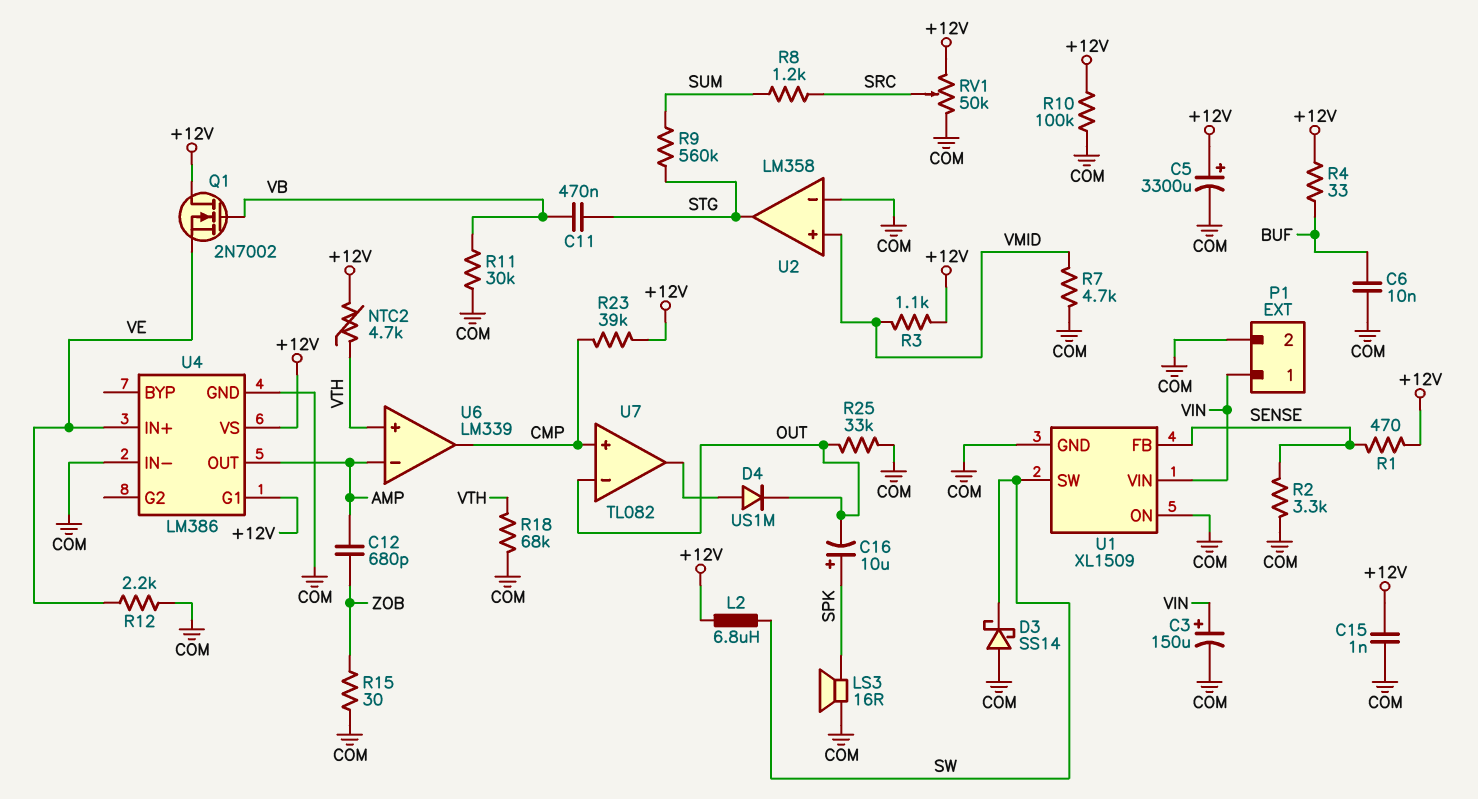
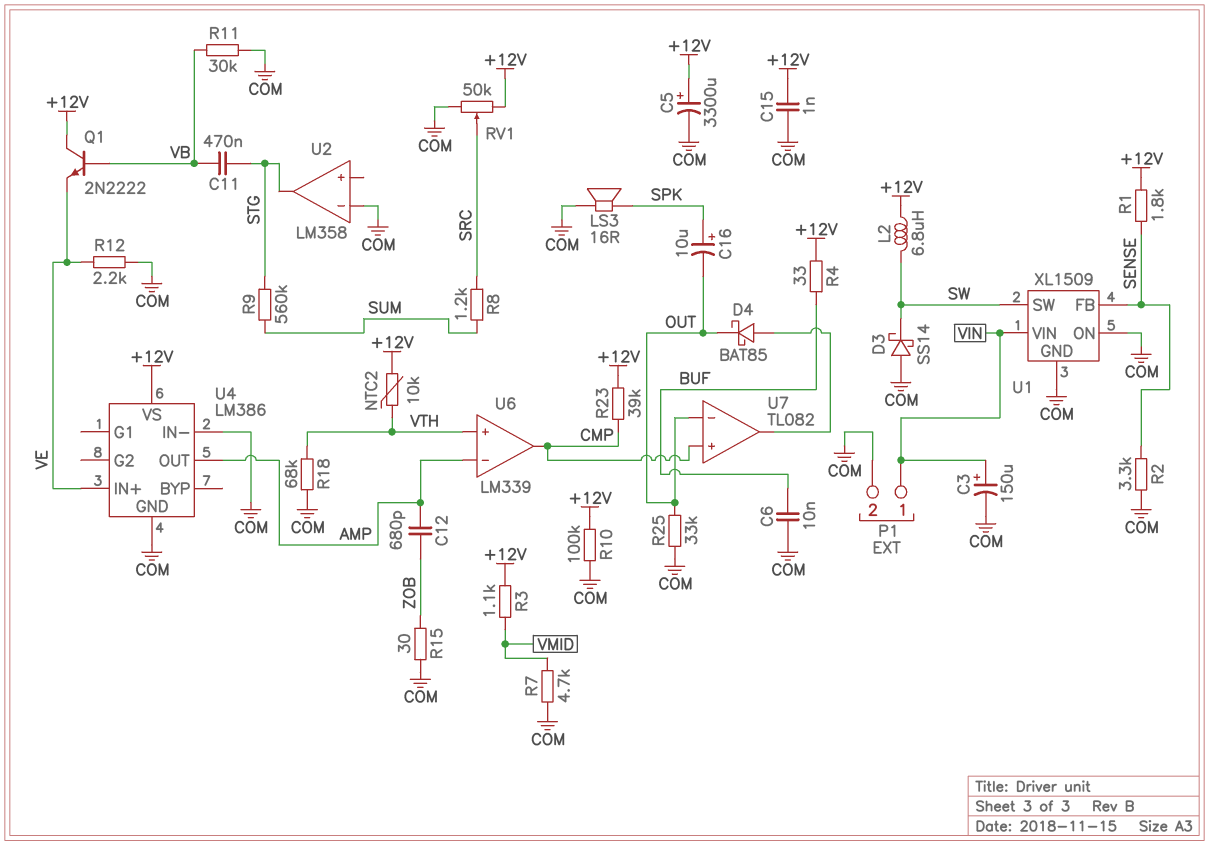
D4: diode US1M (A U7/out, K OUT) -> schottky BAT85 (A U7/out, K OUT)
NTC2: 4.7k (+12V, VTH) -> 10k (+12V, VTH)
Q1: NMOS 2N7002 (G VB, D +12V, S VE) -> NPN 2N2222 (B VB, C +12V, E VE)
R1: 470 (+12V, SENSE) -> 1.8k (+12V, SENSE)
U2 pin in+: VMID -> none
U4 pin G1: +12V -> none

